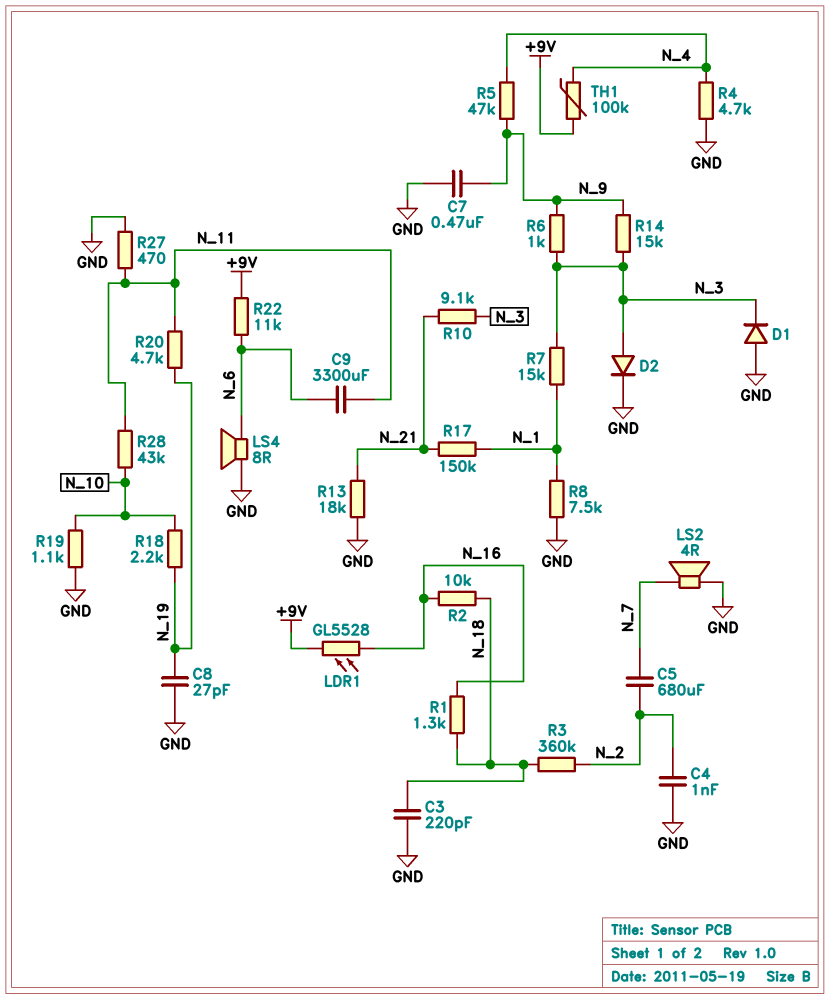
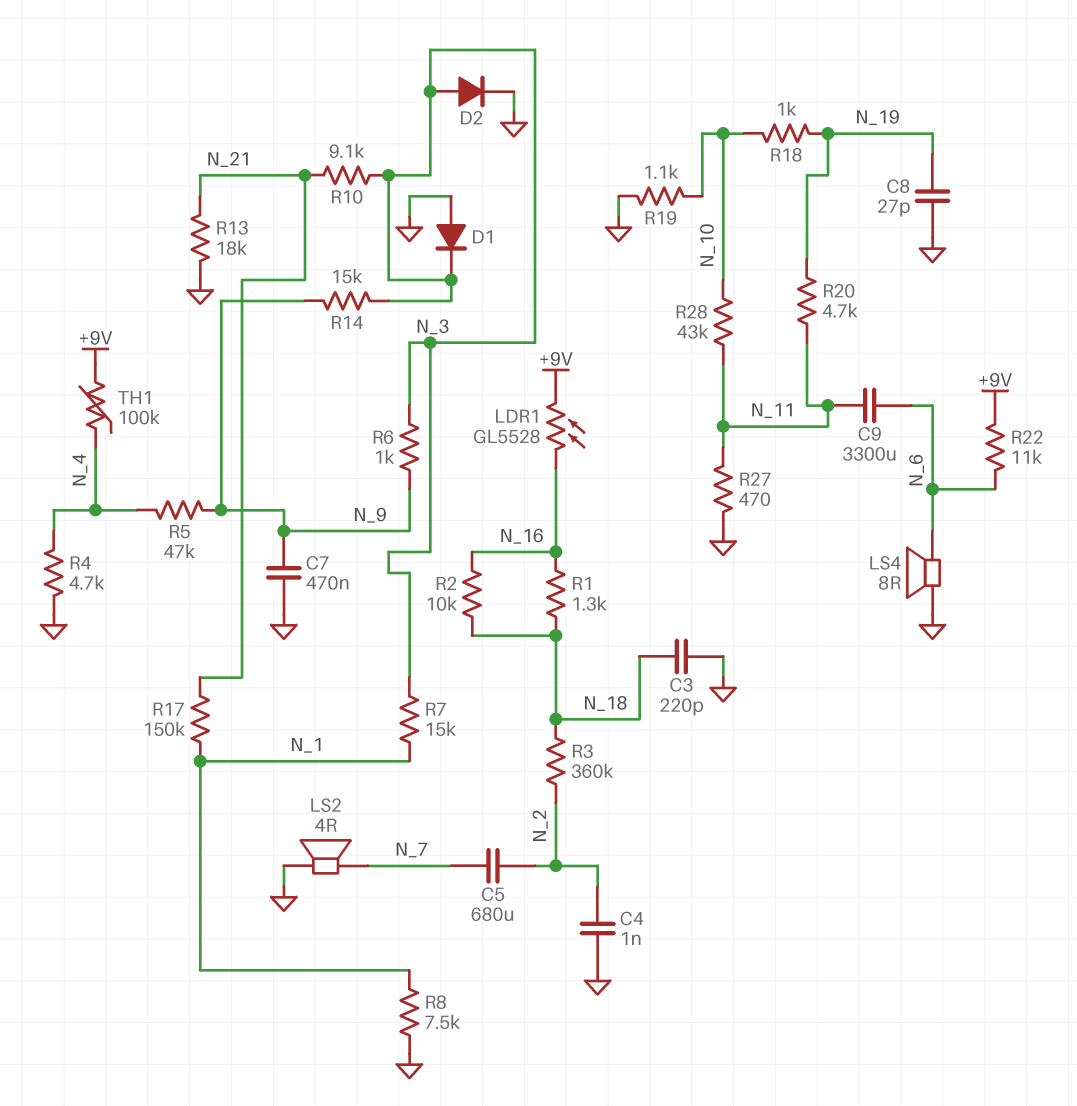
R18: 2.2k (N_10, N_19) -> 1k (N_10, N_19)

